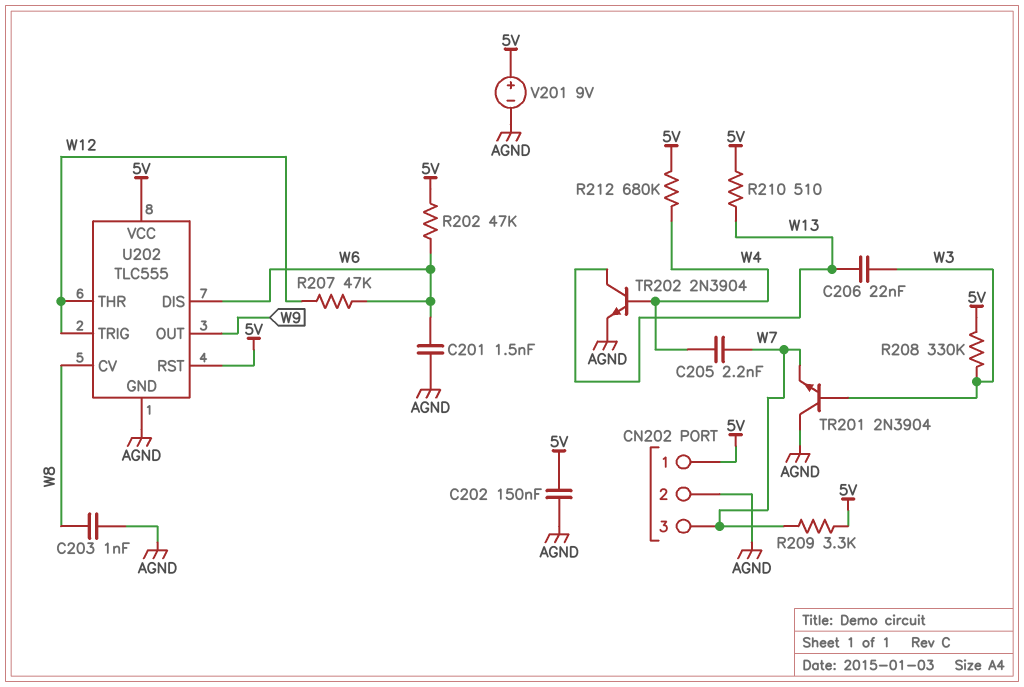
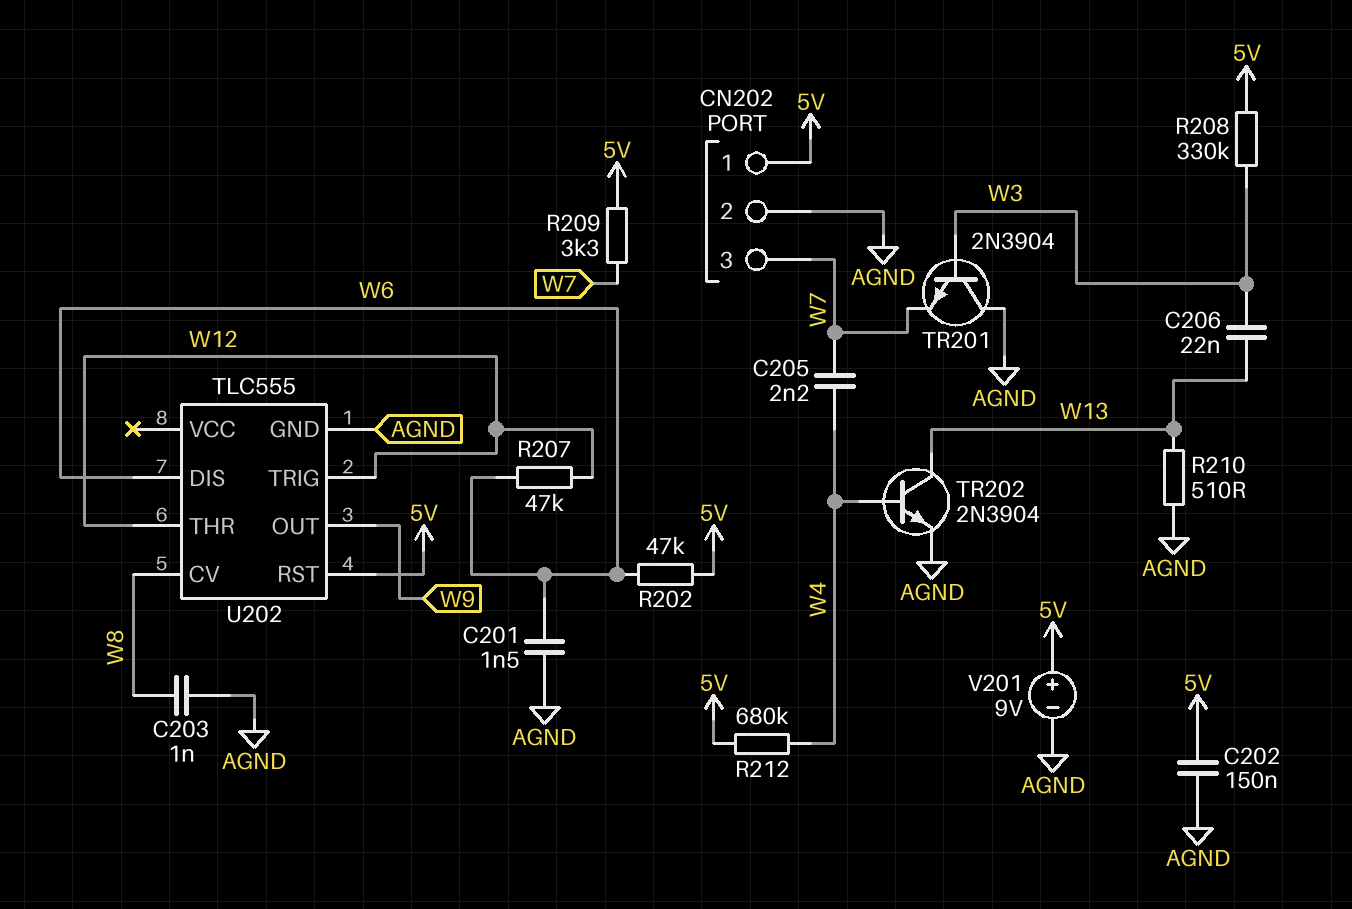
R210: 510 (5V, W13) -> 510 (AGND, W13)
U202 pin VCC: 5V -> none

